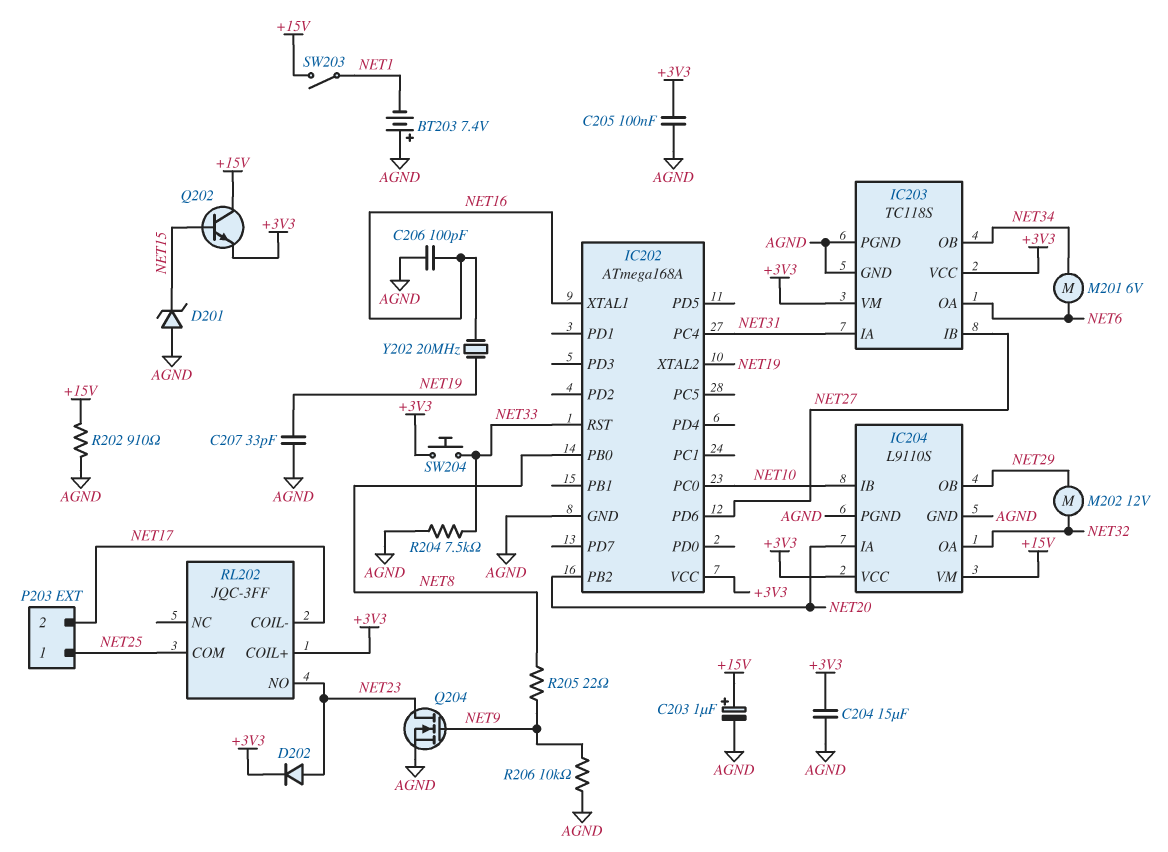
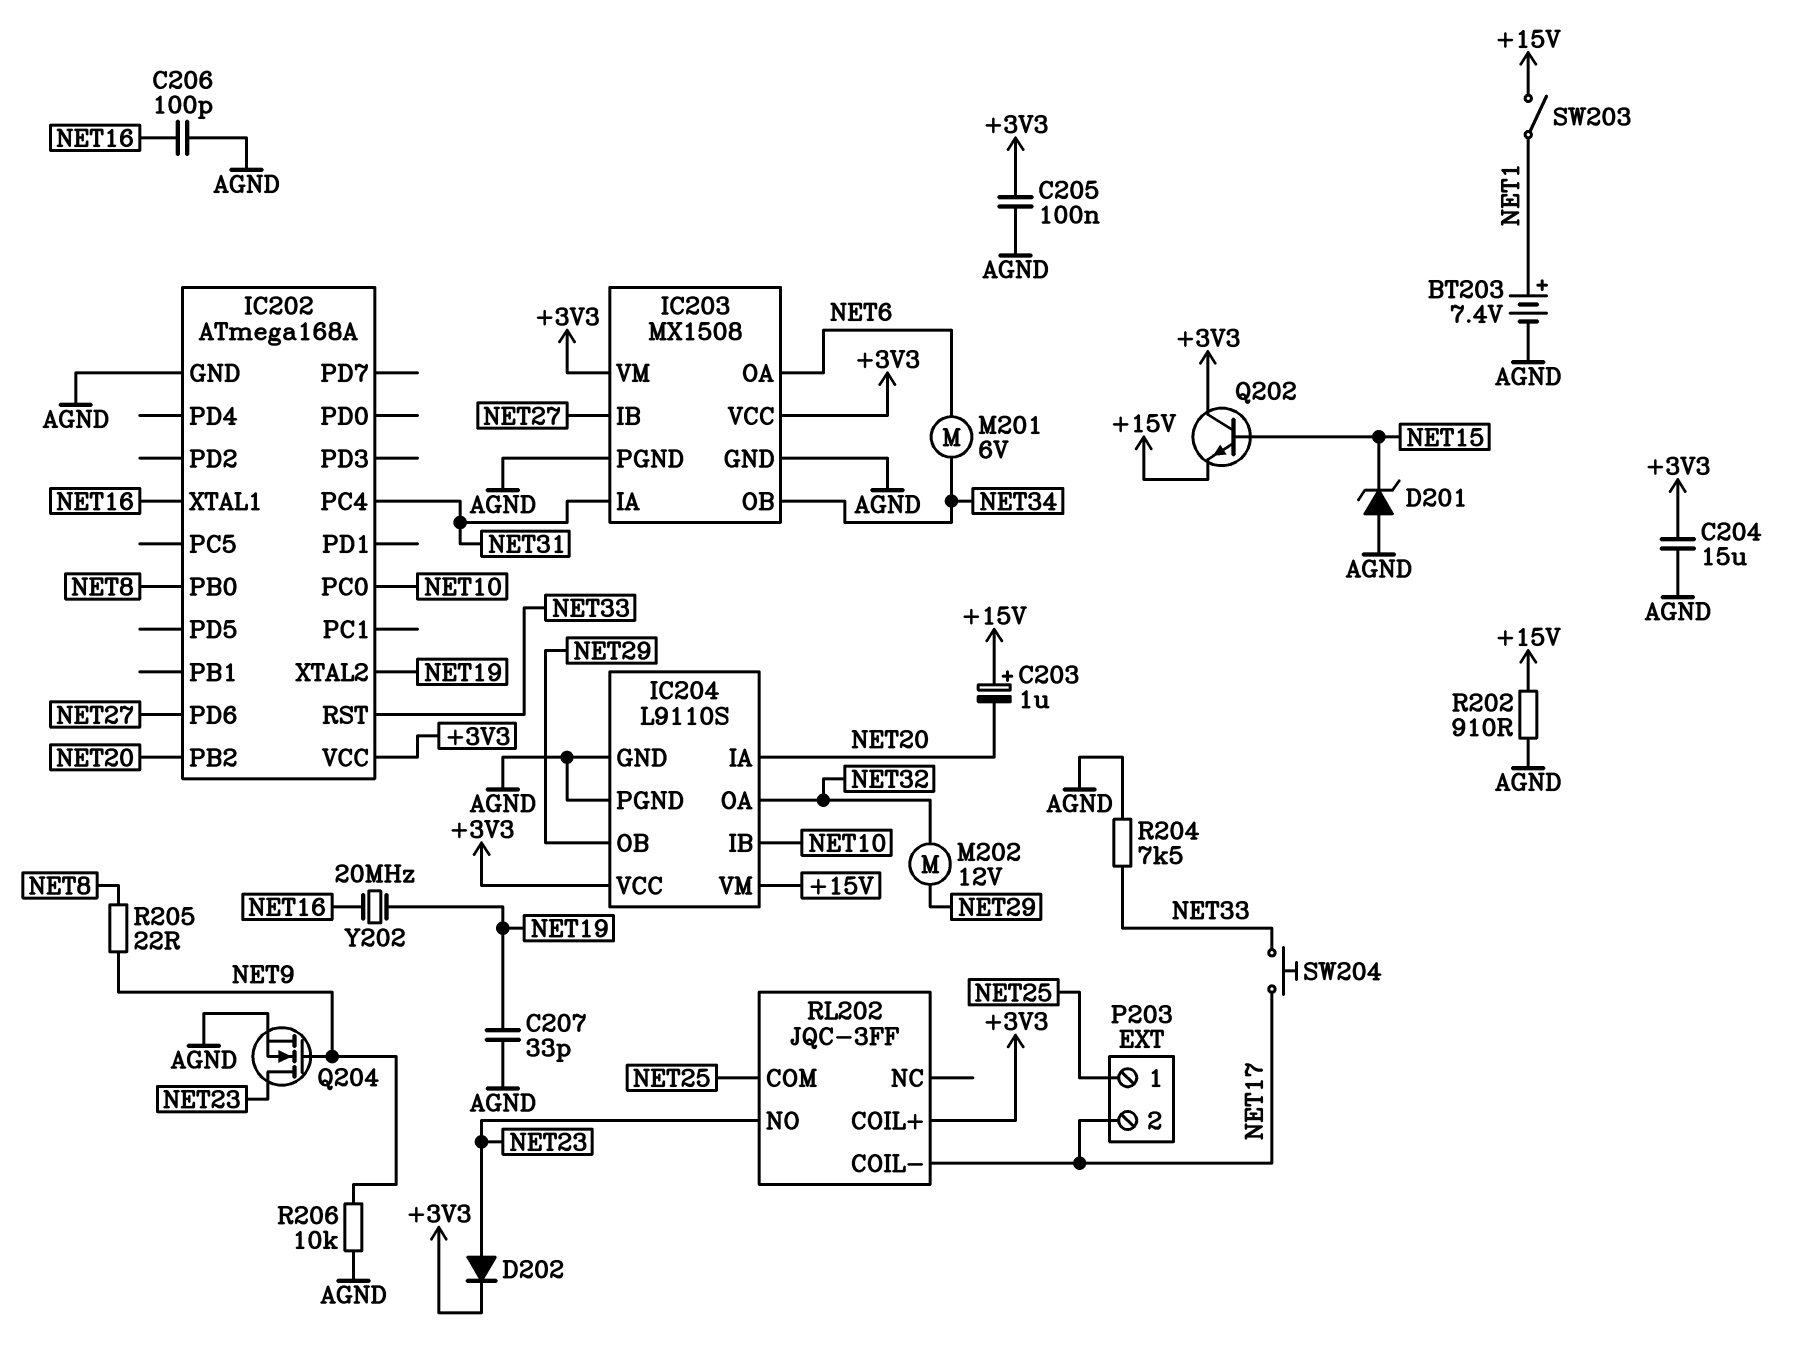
BT203: 7.4V (plus AGND, minus NET1) -> 7.4V (plus NET1, minus AGND)
C203: 1uF (plus +15V, minus AGND) -> 1uF (plus +15V, minus NET20)
IC203: TC118S -> MX1508
Q202: NPN (B NET15, C +15V, E +3V3) -> NPN (B NET15, C +3V3, E +15V)
SW204: button (+3V3, NET33) -> button (NET17, NET33)

